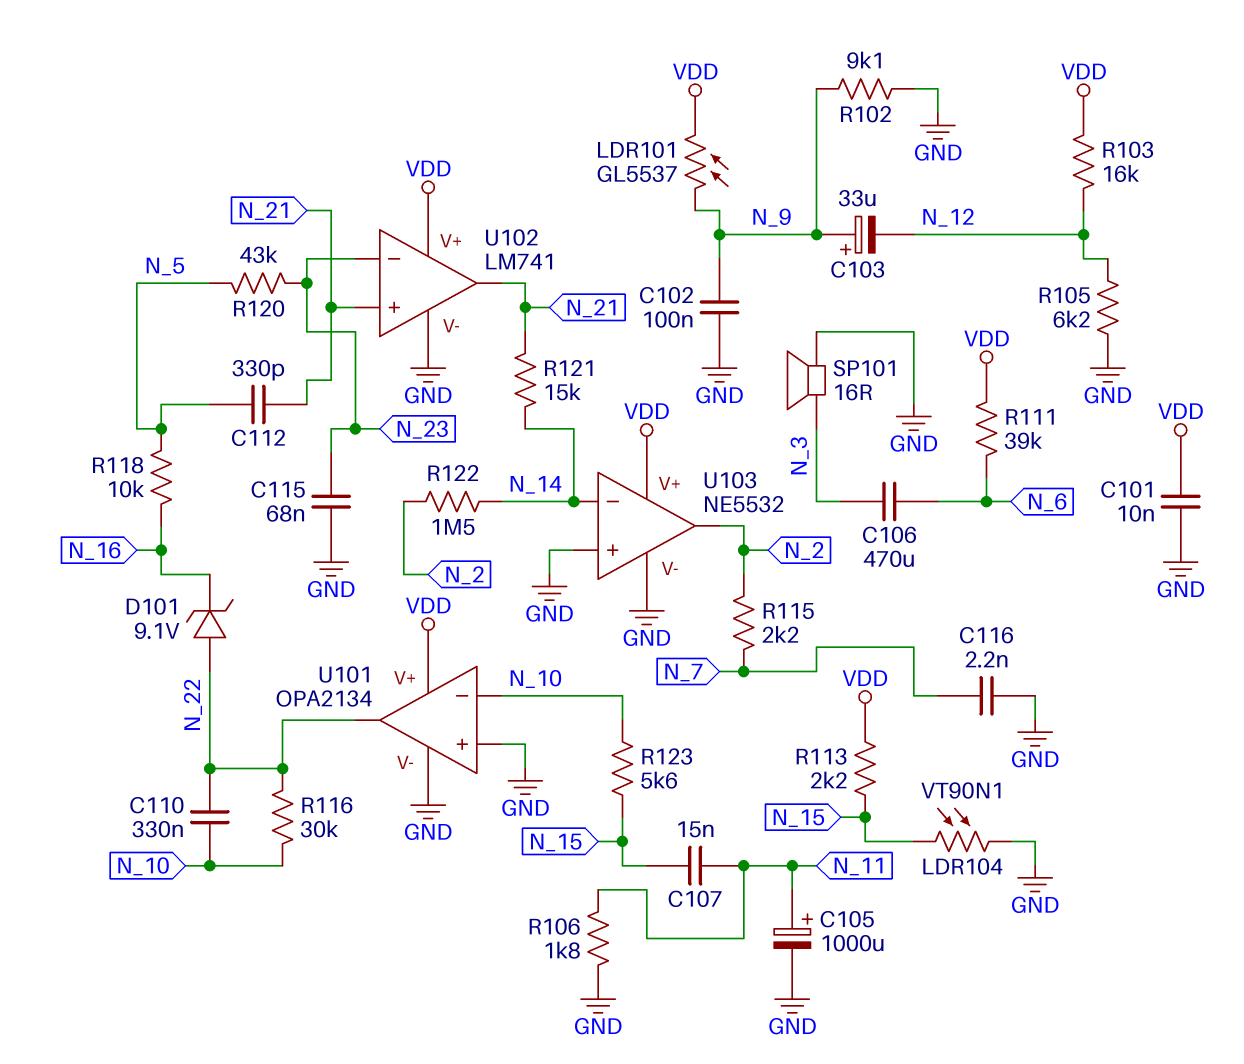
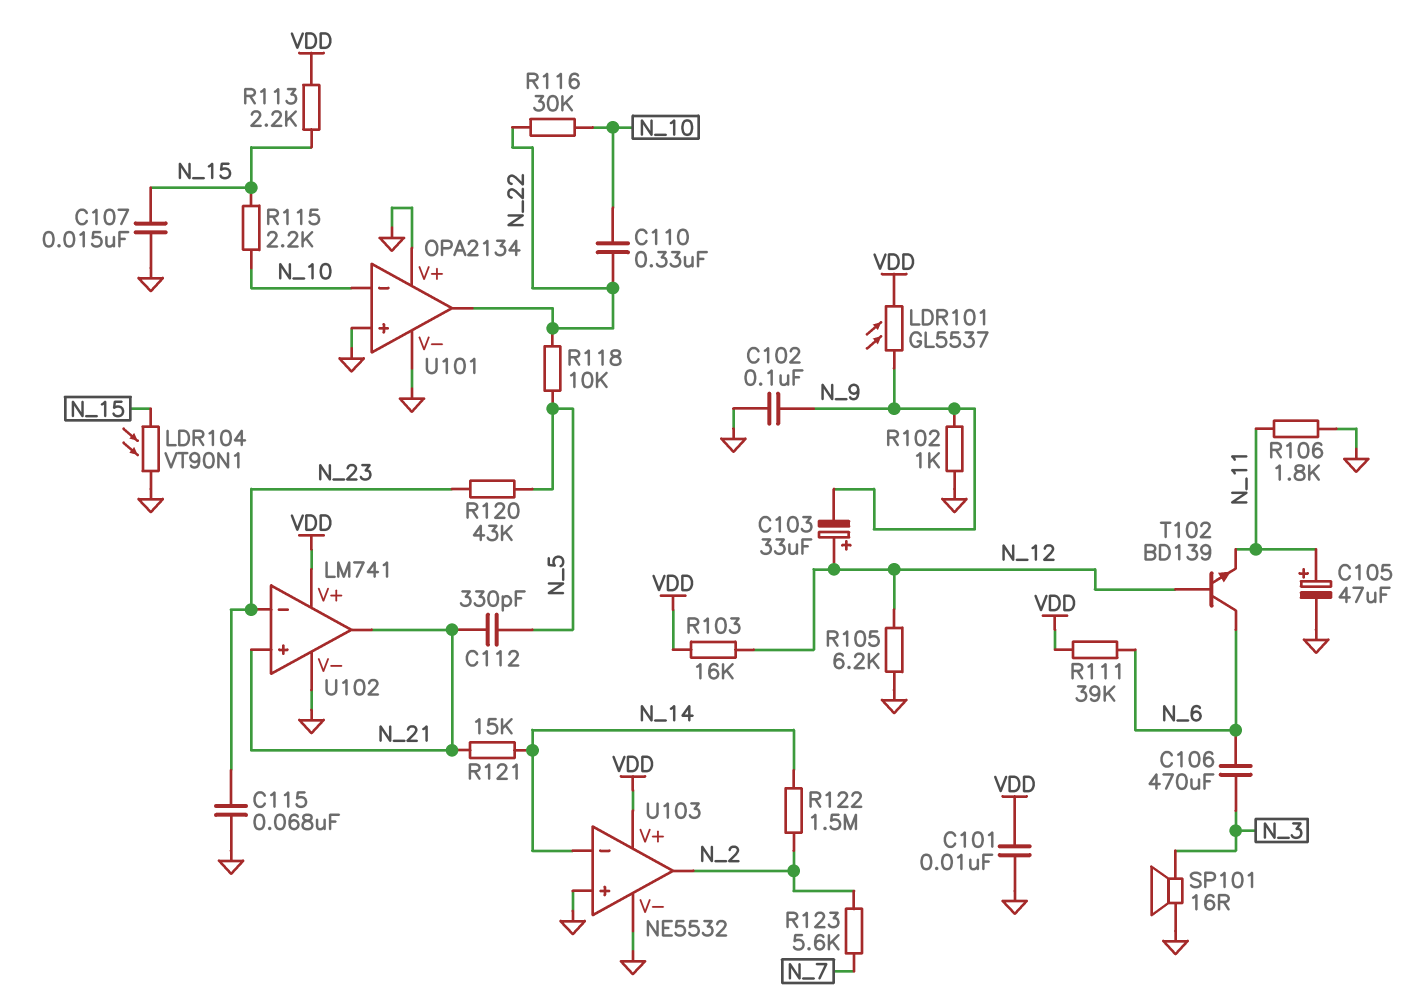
C103: 33uF (plus N_9, minus N_12) -> 33uF (plus N_12, minus N_9)
C105: 1000uF (plus N_11, minus GND) -> 47uF (plus N_11, minus GND)
C107: 15nF (N_11, N_15) -> 15nF (GND, N_15)
C116: 2.2nF (GND, N_7) -> none
D101: zener 9.1V (A N_22, K N_16) -> none
R102: 9.1k (GND, N_9) -> 1k (GND, N_9)
R115: 2.2k (N_2, N_7) -> 2.2k (N_10, N_15)
R118: 10k (N_5, N_16) -> 10k (N_5, N_22)
R123: 5.6k (N_10, N_15) -> 5.6k (N_2, N_7)
T102: none -> NPN BD139 (B N_12, C N_6, E N_11)
U101 pin V+: VDD -> GND

